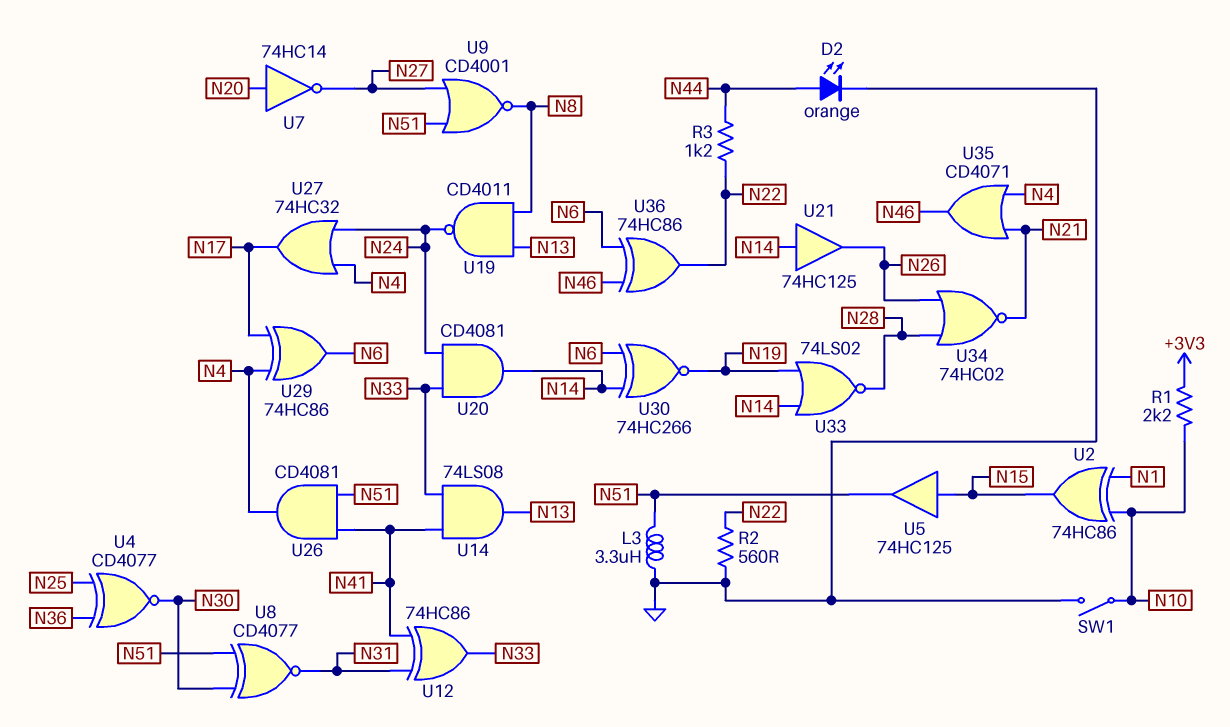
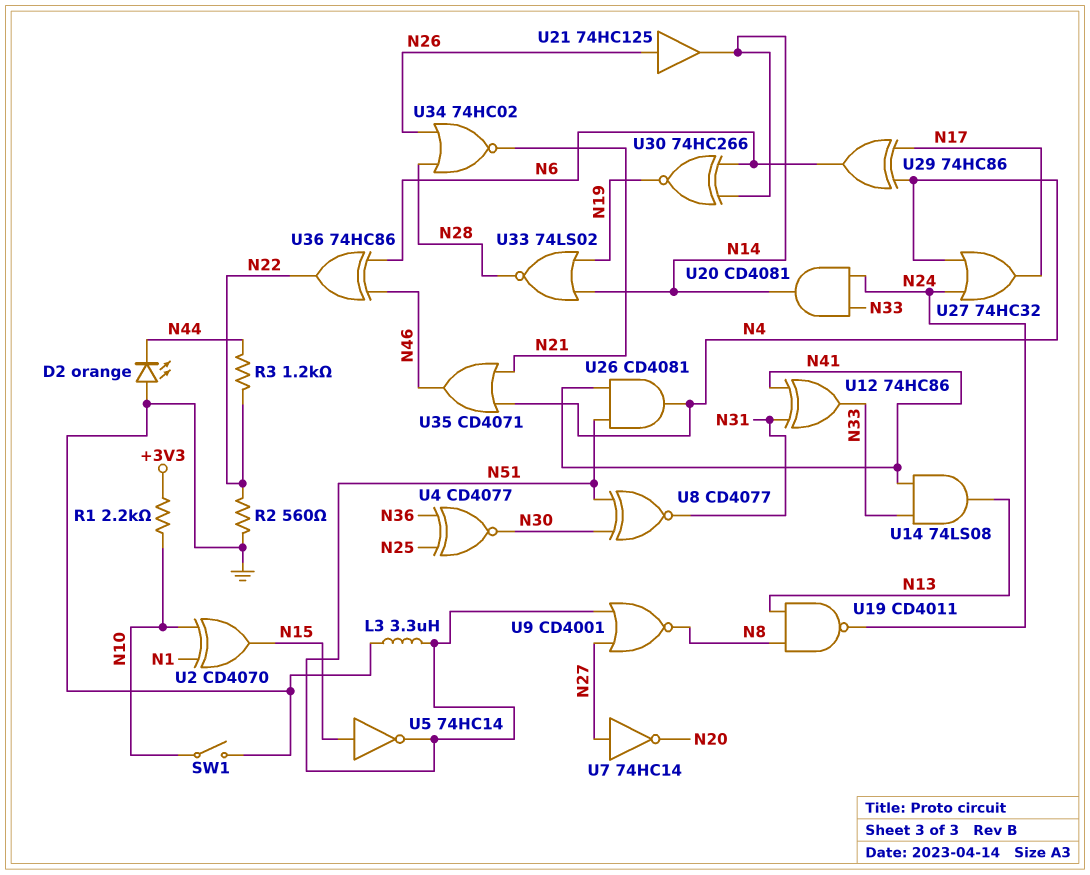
D2: LED orange (A N44, K GND) -> LED orange (A GND, K N44)
U2: XOR 74HC86 (in N1, in N10, out N15) -> XOR CD4070 (in N1, in N10, out N15)
U5: buffer 74HC125 (in N15, out N51) -> NOT 74HC14 (in N15, out N51)
U7: NOT 74HC14 (in N20, out N27) -> NOT 74HC14 (in N27, out N20)
U21: buffer 74HC125 (in N14, out N26) -> buffer 74HC125 (in N26, out N14)

